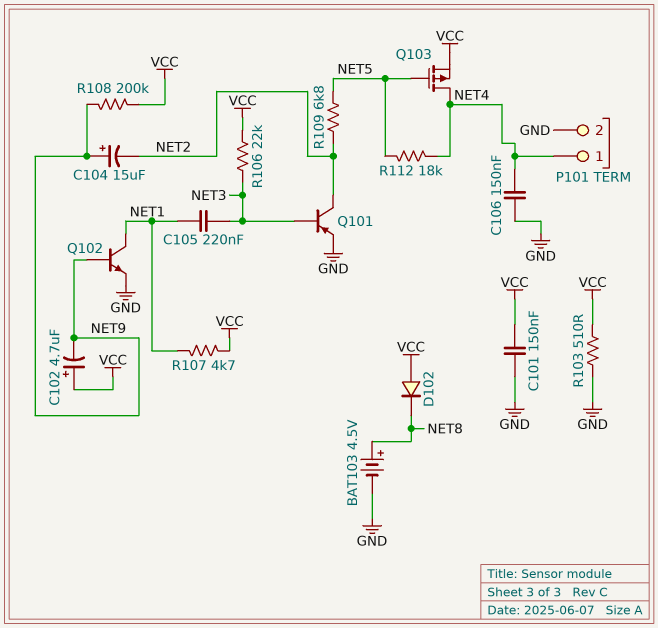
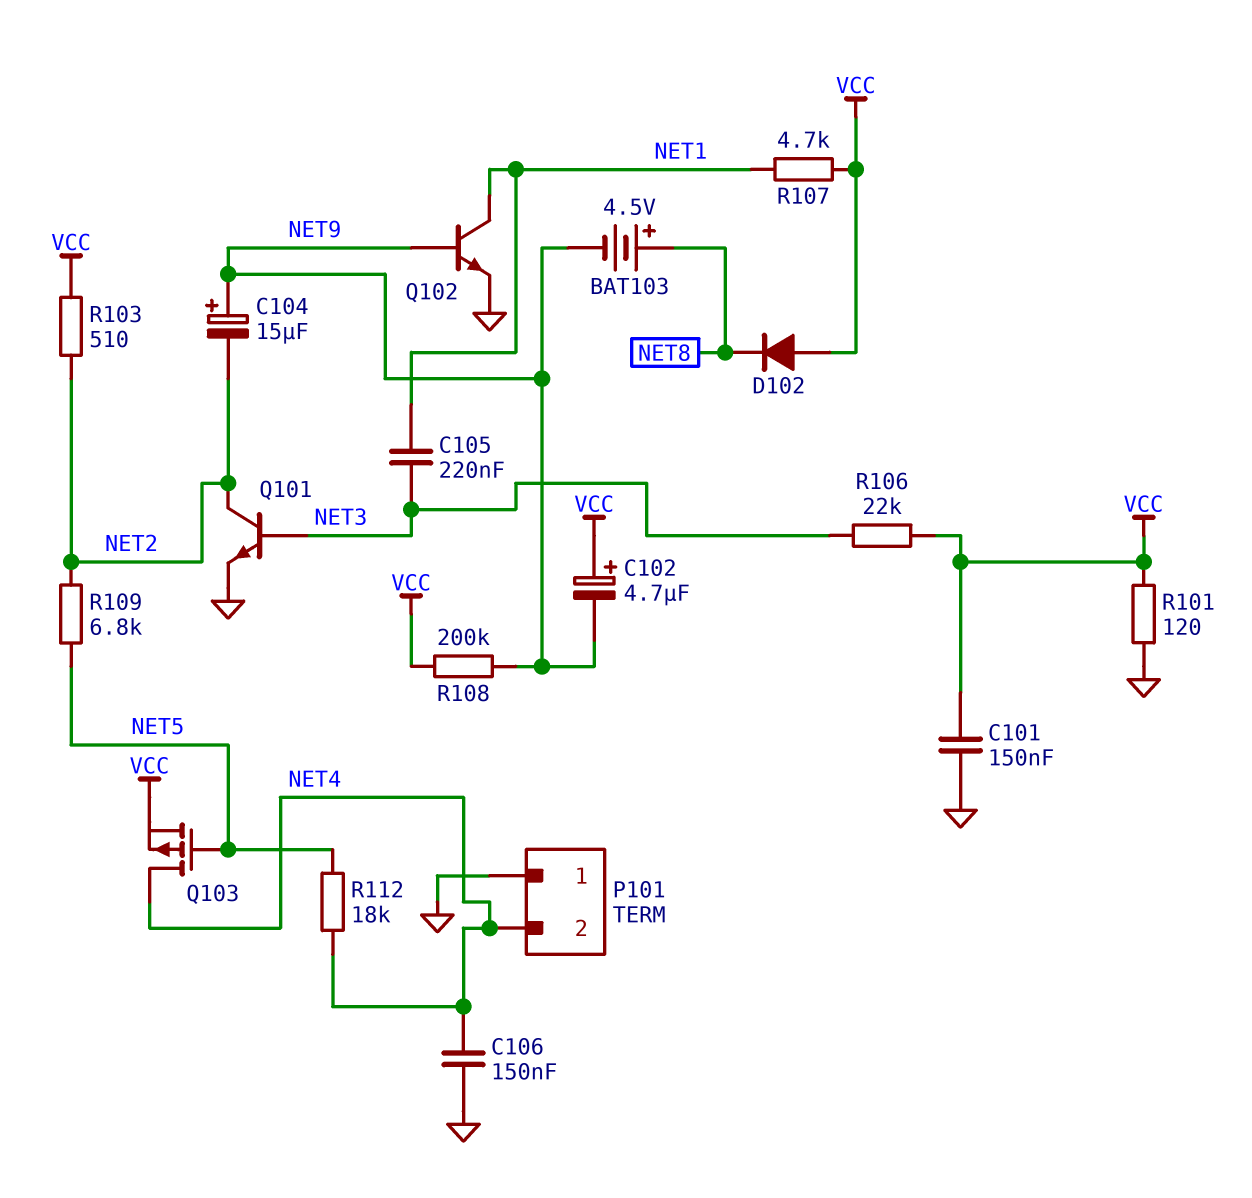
BAT103: 4.5V (plus NET8, minus GND) -> 4.5V (plus NET8, minus NET9)
P101 pin 1: NET4 -> GND
P101 pin 2: GND -> NET4
Q101: PNP (B NET3, C NET2, E GND) -> NPN (B NET3, C NET2, E GND)
R101: none -> 120 (GND, VCC)
R103: 510 (GND, VCC) -> 510 (NET2, VCC)

